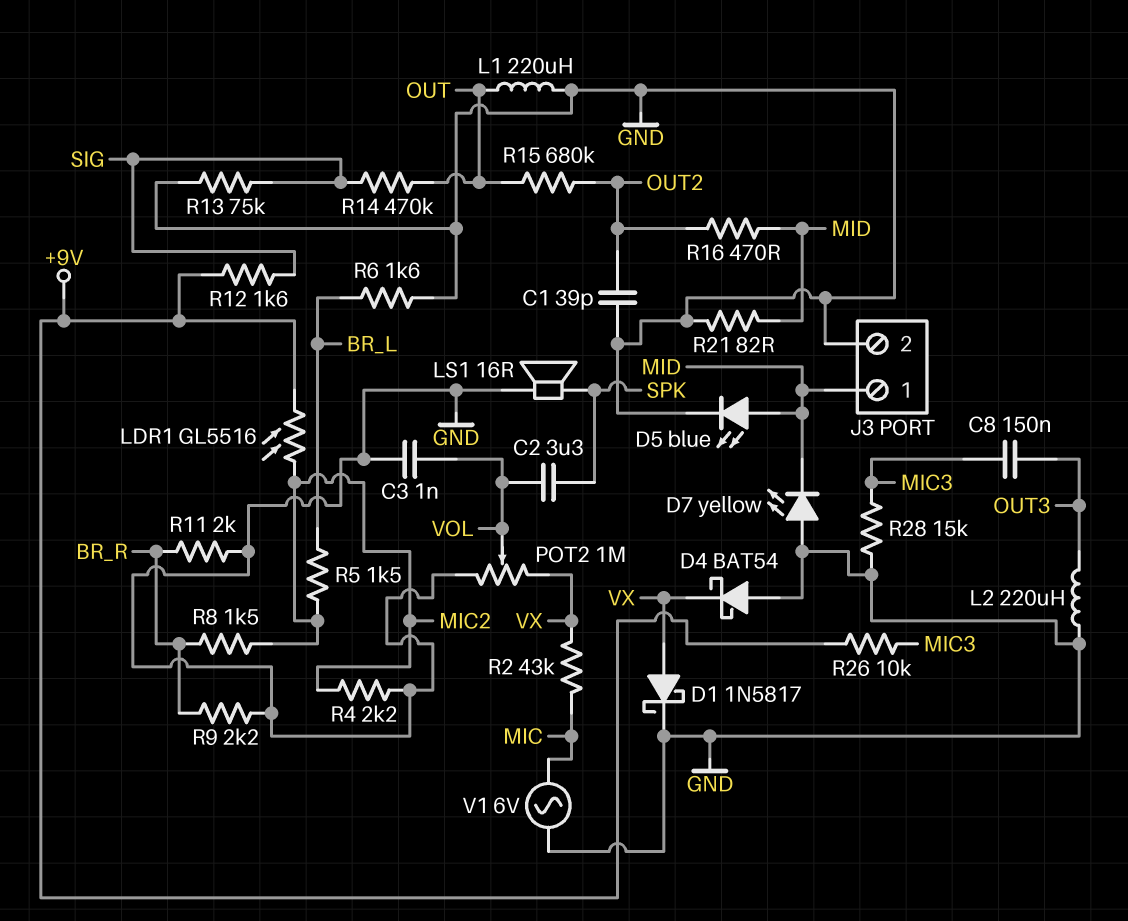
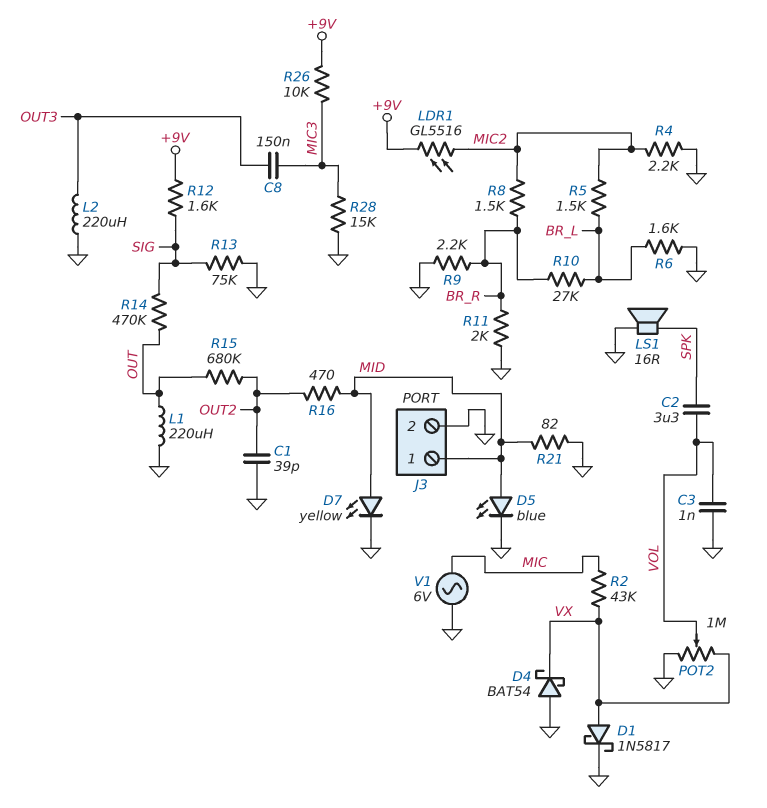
D7: LED yellow (A GND, K MID) -> LED yellow (A MID, K GND)
R10: none -> 27k (BR_L, BR_R)

